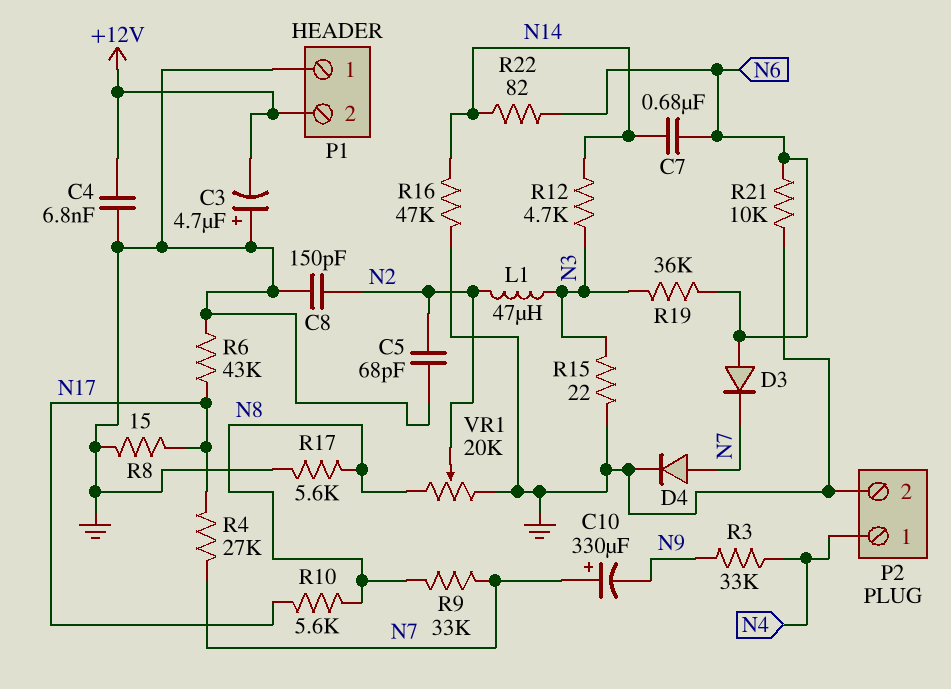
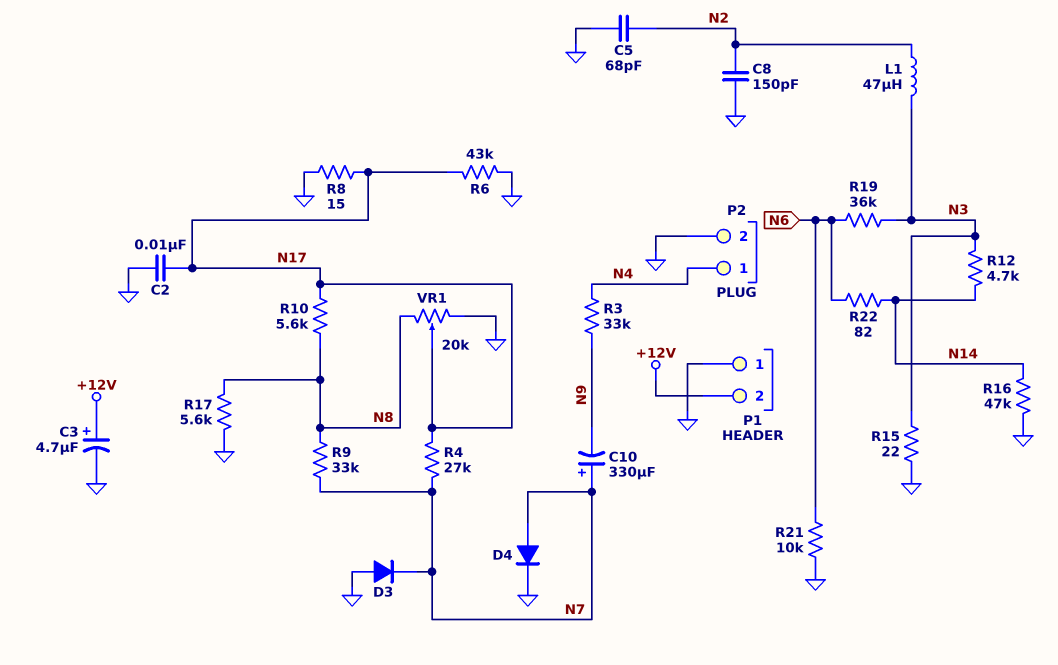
C2: none -> 10nF (GND, N17)
C3: 4.7uF (plus GND, minus +12V) -> 4.7uF (plus +12V, minus GND)
C4: 6.8nF (+12V, GND) -> none
C7: 680nF (N6, N14) -> none
D3: diode (A N6, K N7) -> diode (A GND, K N7)
VR1: 20k (GND, N8, wiper N2) -> 20k (GND, N8, wiper N17)

